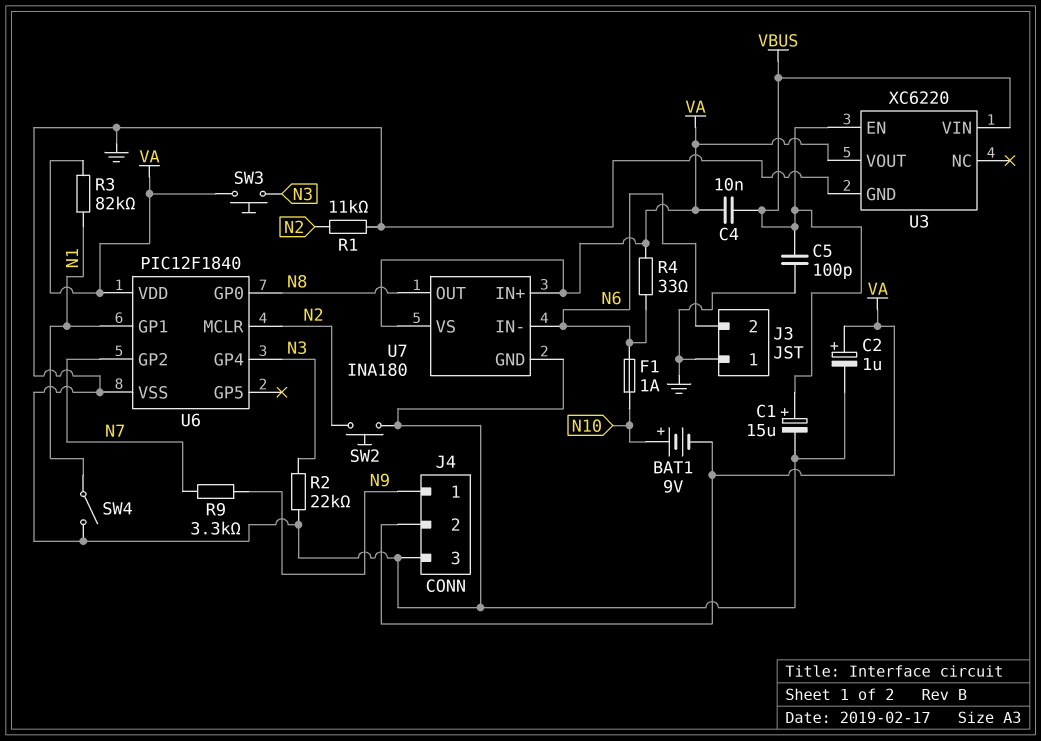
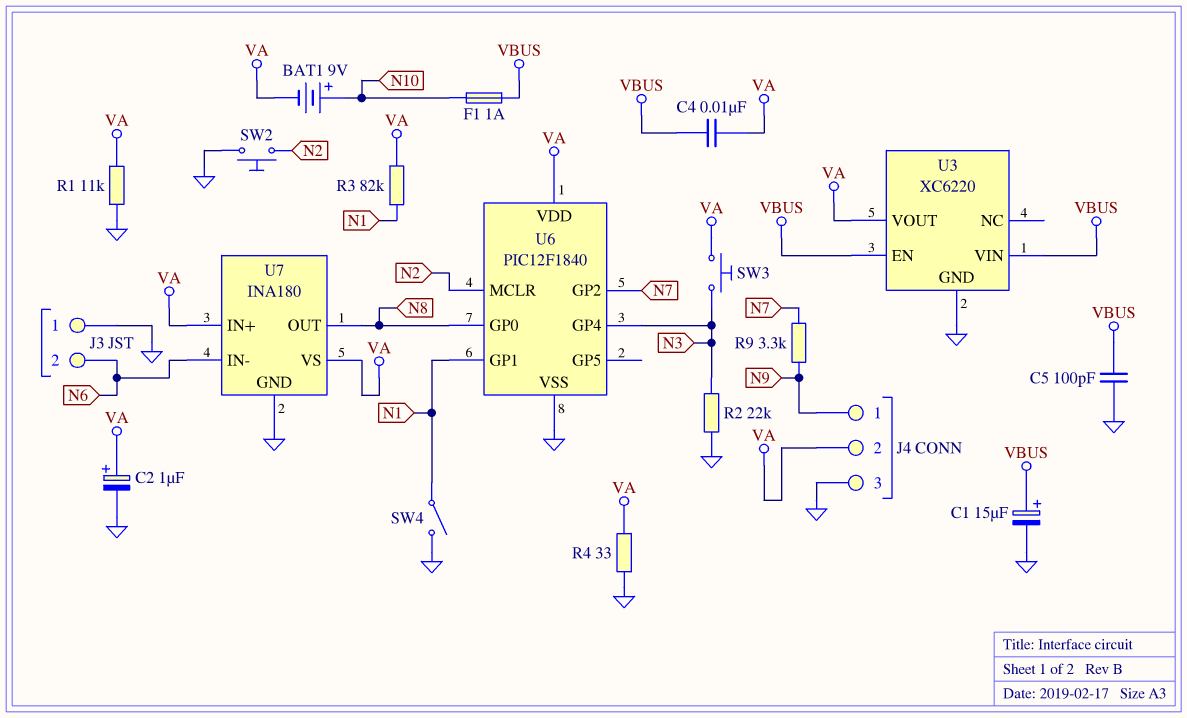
F1: 1A (N6, N10) -> 1A (N10, VBUS)
R1: 11k (GND, N2) -> 11k (GND, VA)
R4: 33 (N6, VA) -> 33 (GND, VA)

